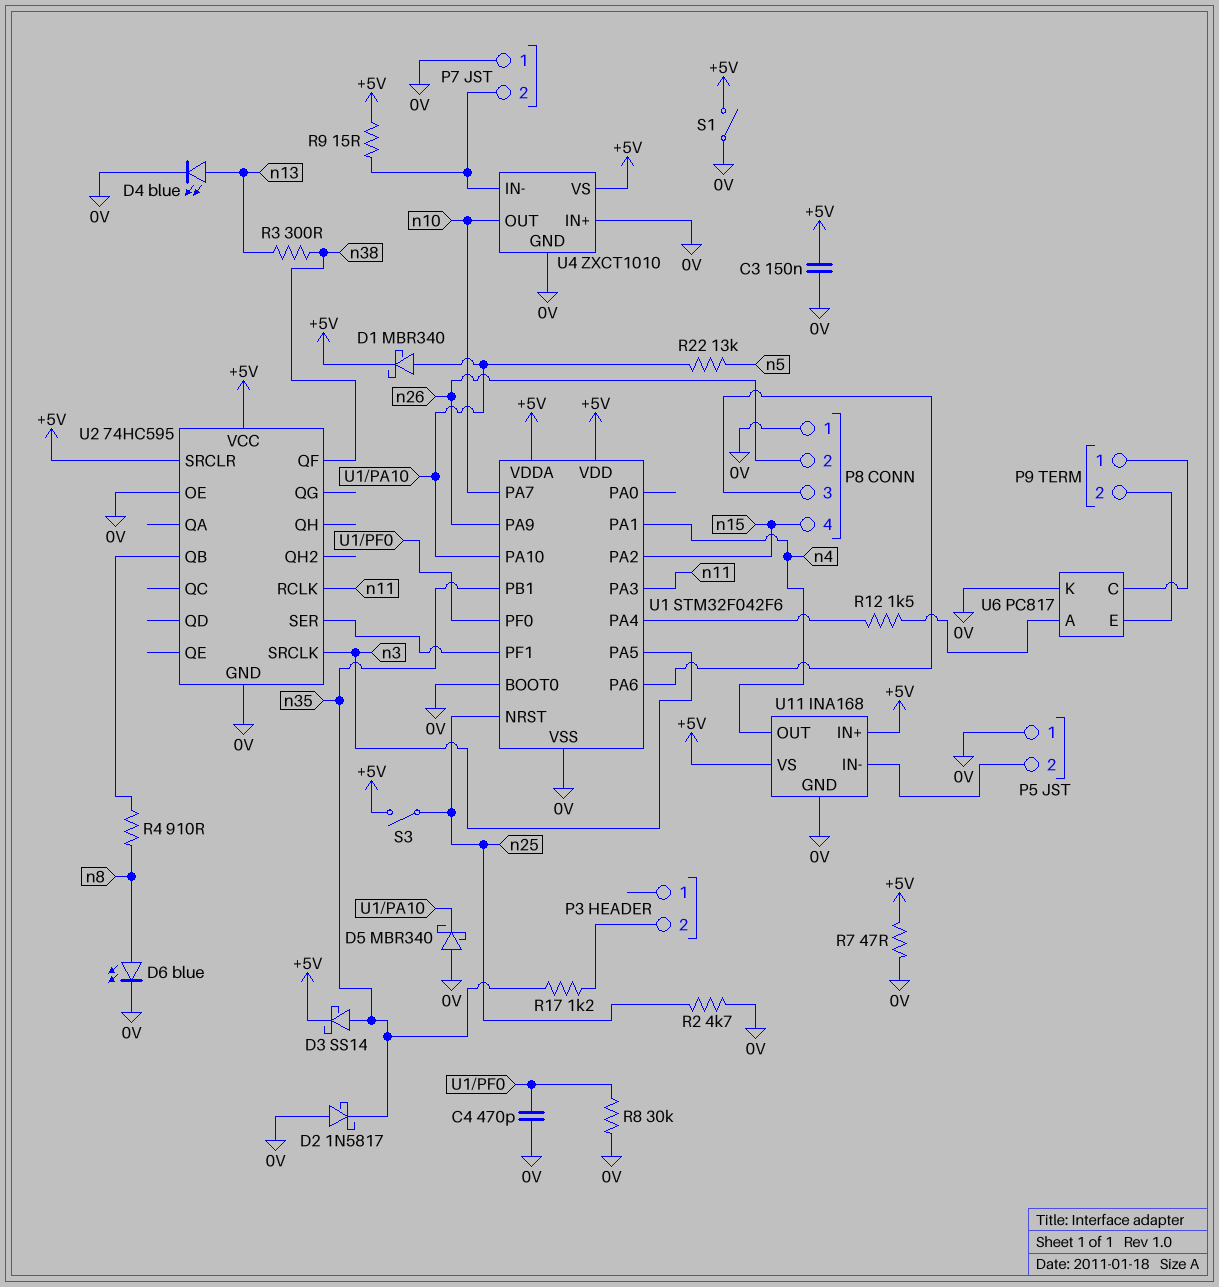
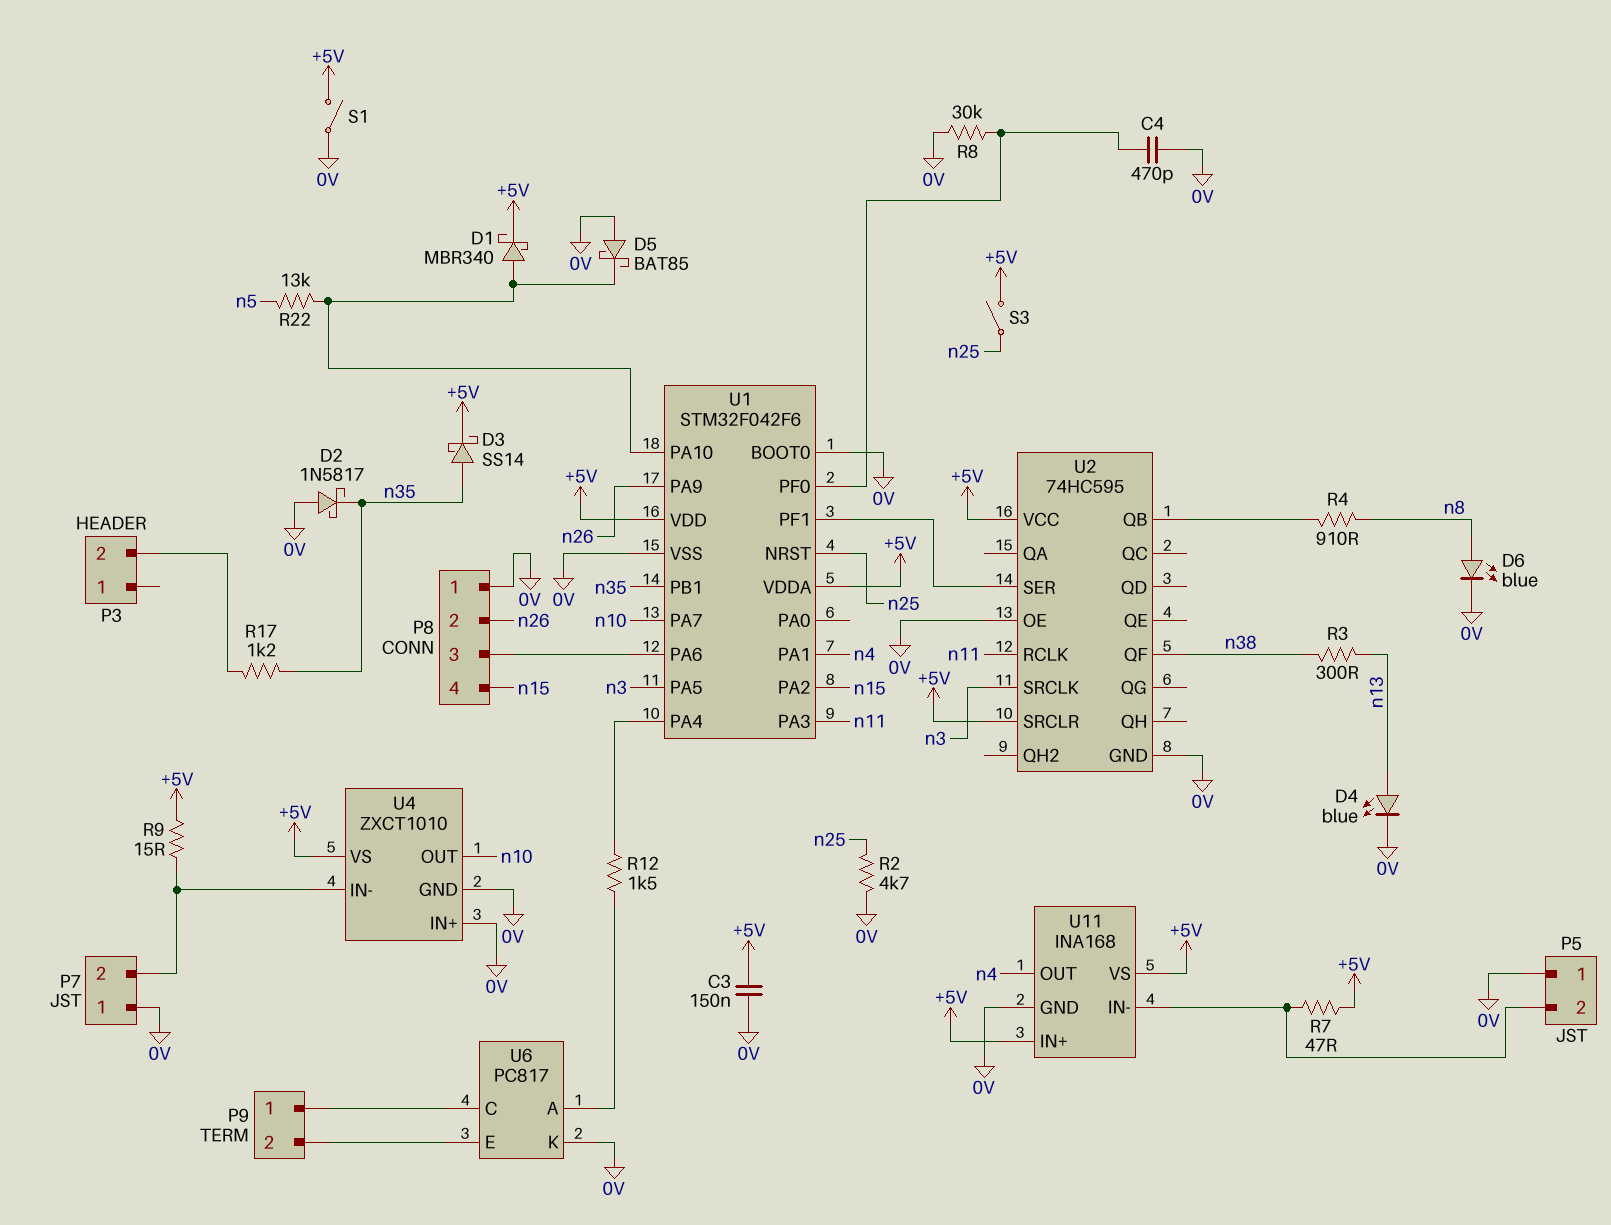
D5: schottky MBR340 (A 0V, K U1/PA10) -> schottky BAT85 (A 0V, K U1/PA10)
R7: 47 (+5V, 0V) -> 47 (+5V, P5/2)

